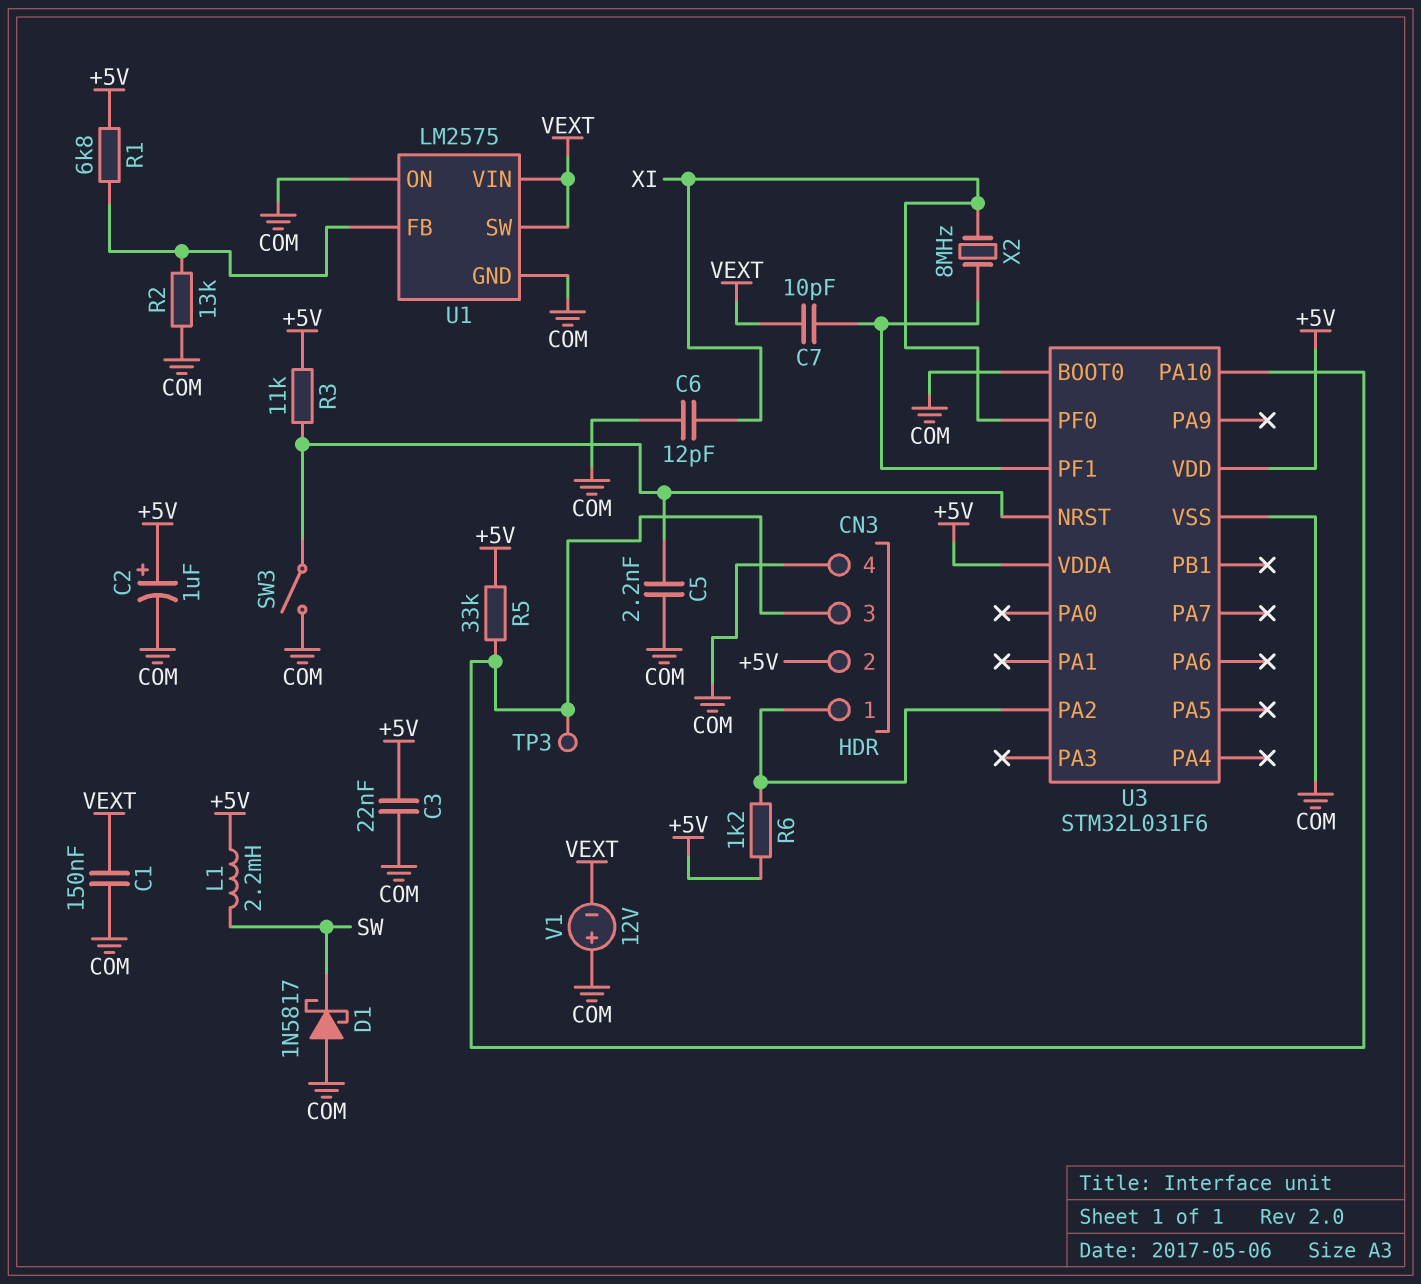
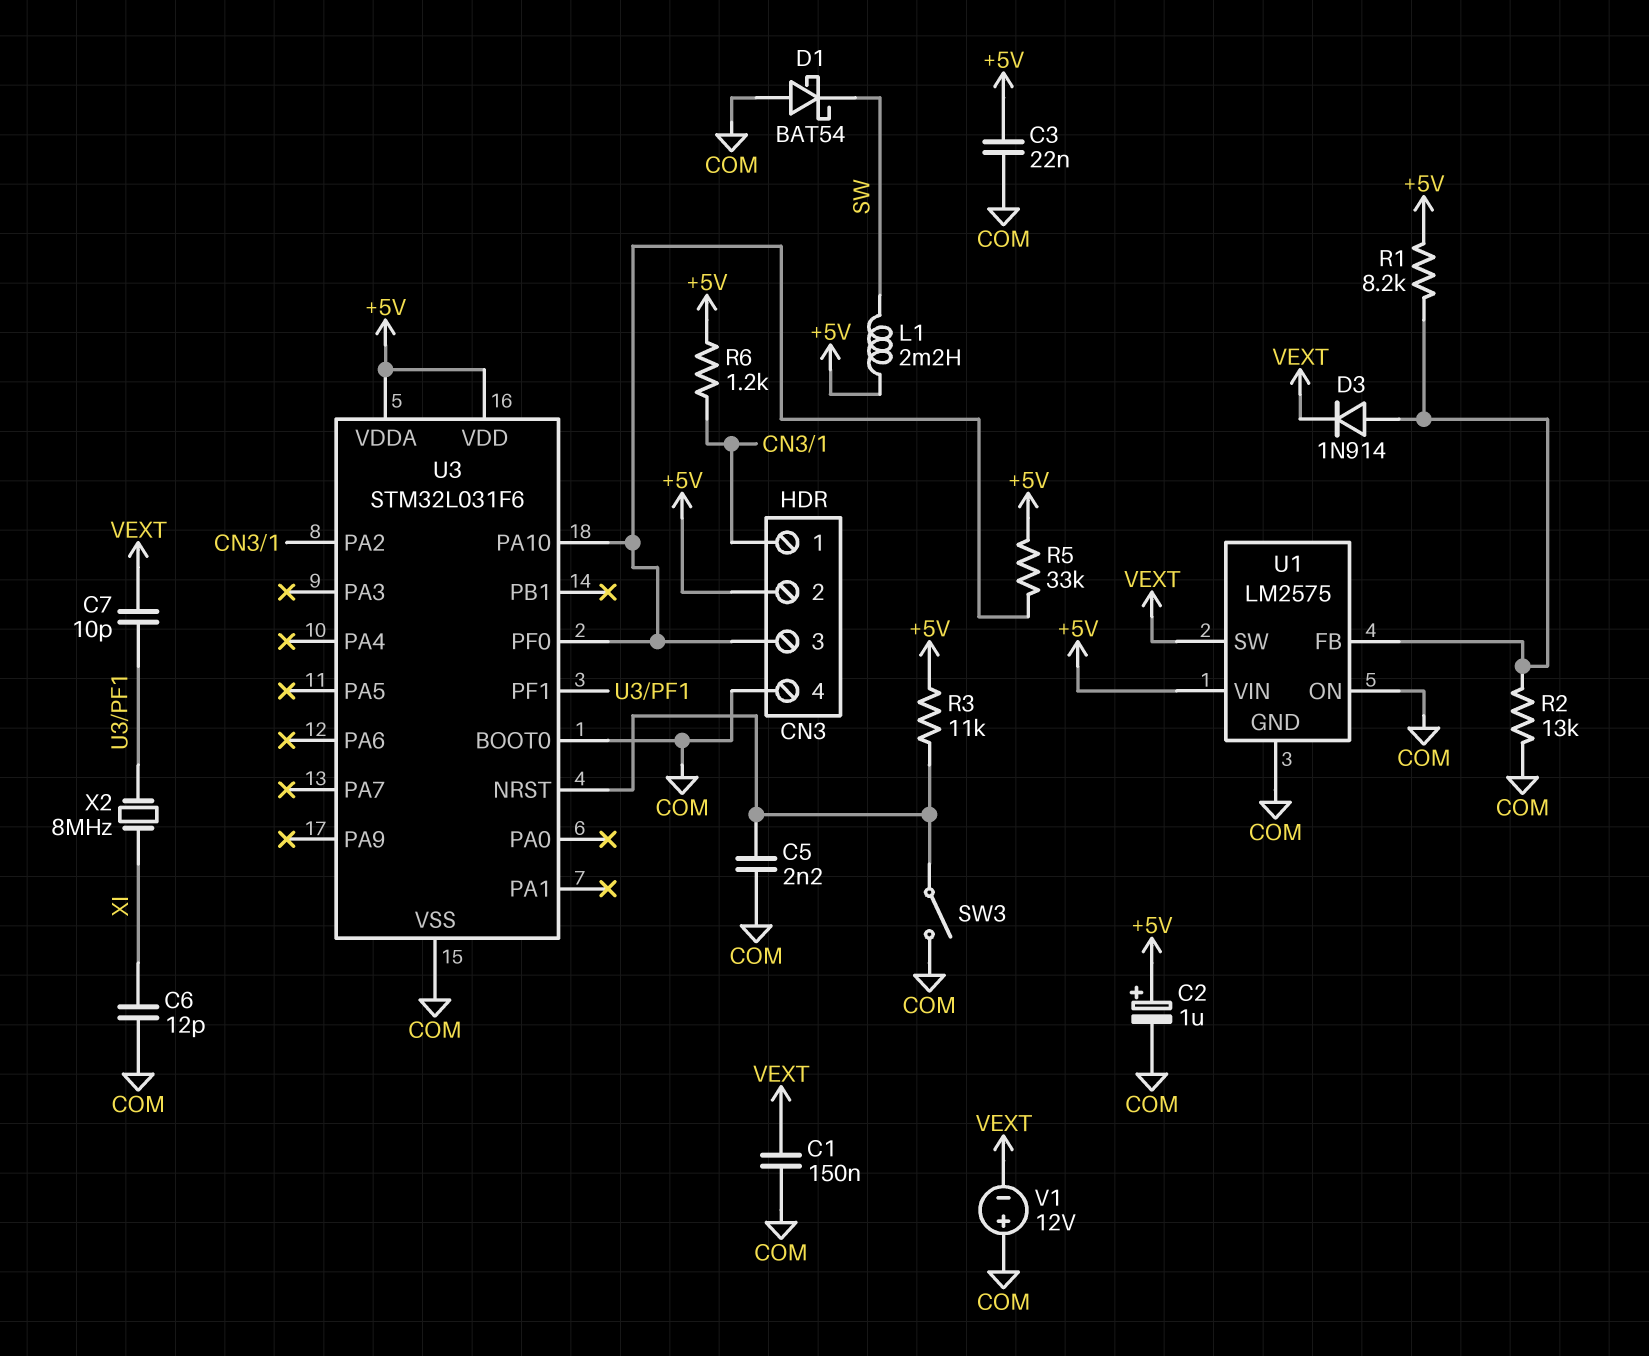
D1: schottky 1N5817 (A COM, K SW) -> schottky BAT54 (A COM, K SW)
D3: none -> diode 1N914 (A U1/FB, K VEXT)
R1: 6.8k (+5V, U1/FB) -> 8.2k (+5V, U1/FB)
TP3: test point (CN3/3) -> none
U1 pin VIN: VEXT -> +5V
U3 pin PF0: XI -> CN3/3

